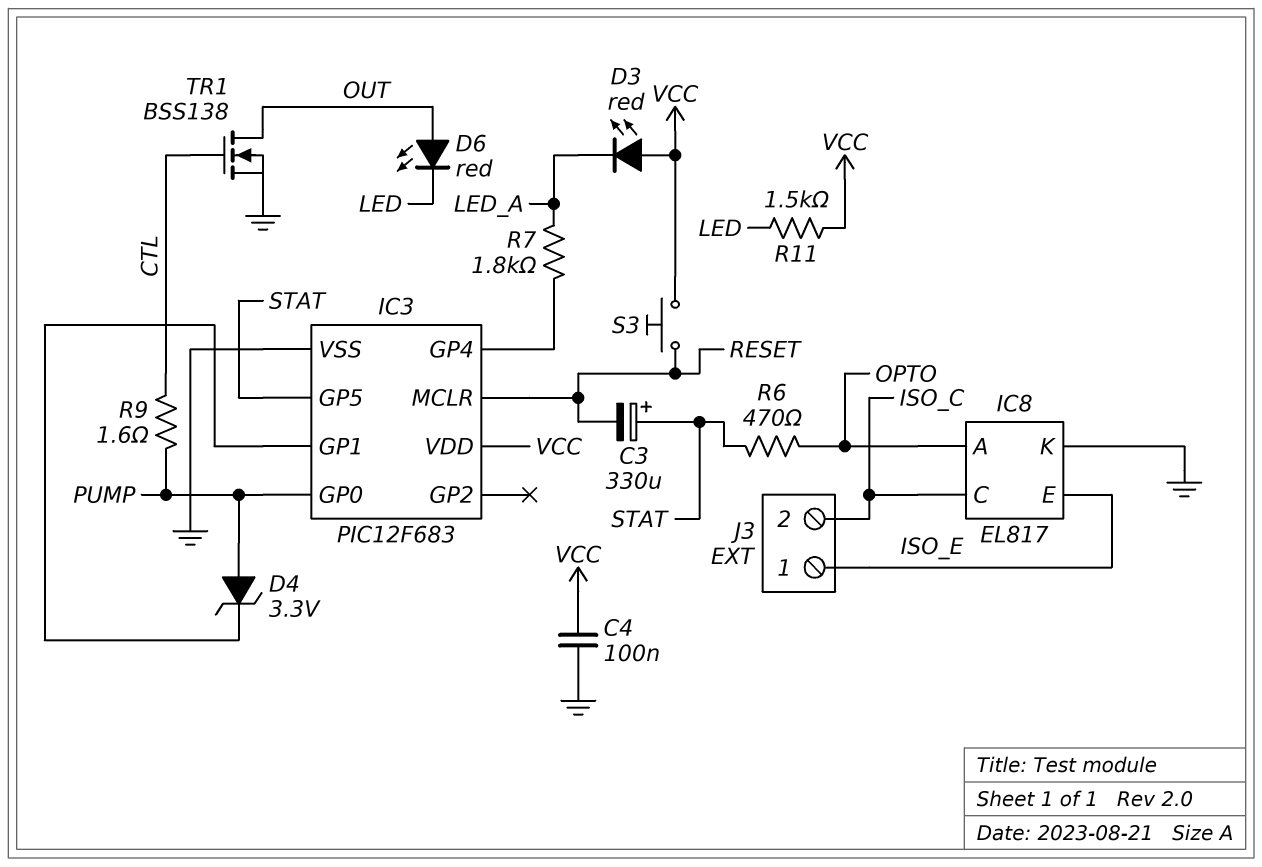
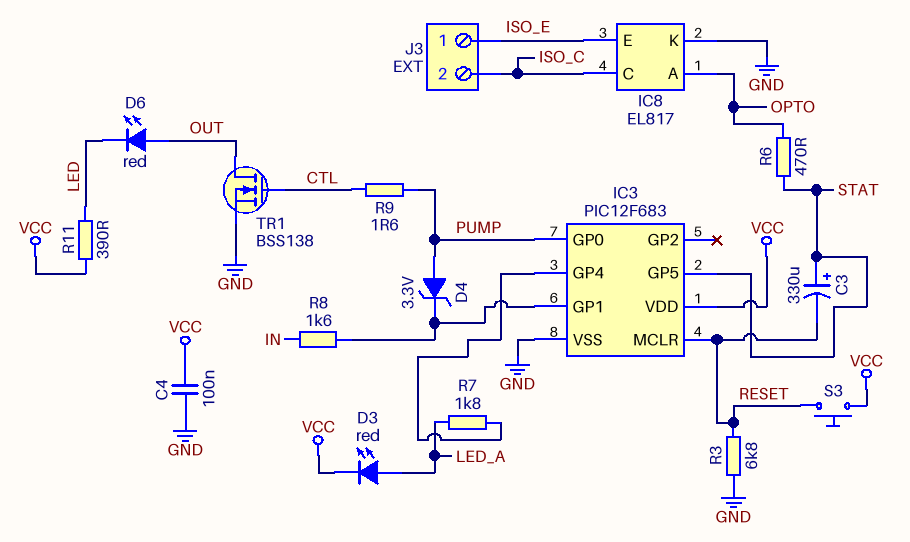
D3: LED red (A VCC, K LED_A) -> LED red (A LED_A, K VCC)
R3: none -> 6.8k (GND, RESET)
R8: none -> 1.6k (IC3/GP1, IN)
R11: 1.5k (LED, VCC) -> 390 (LED, VCC)

